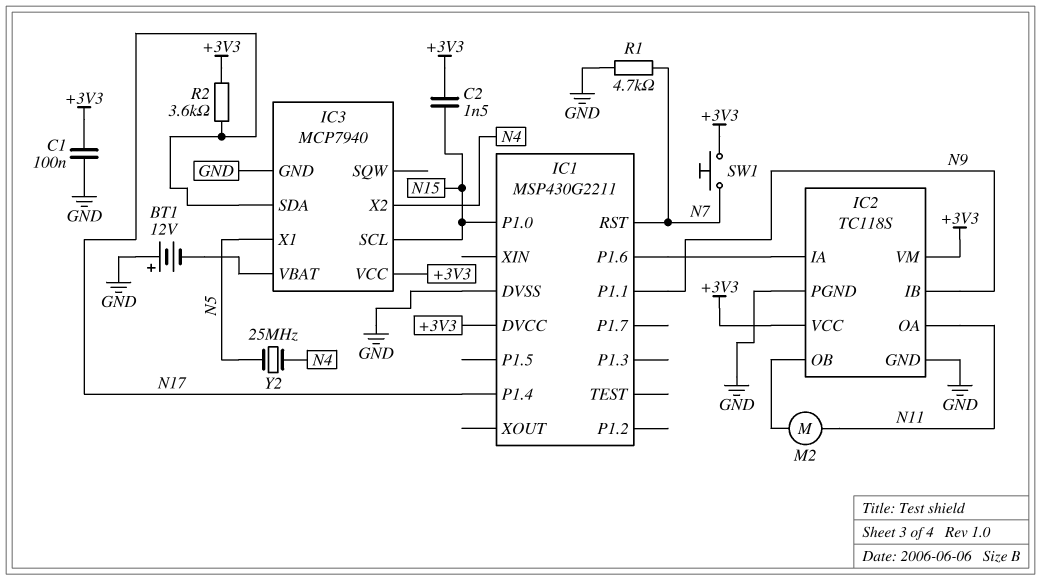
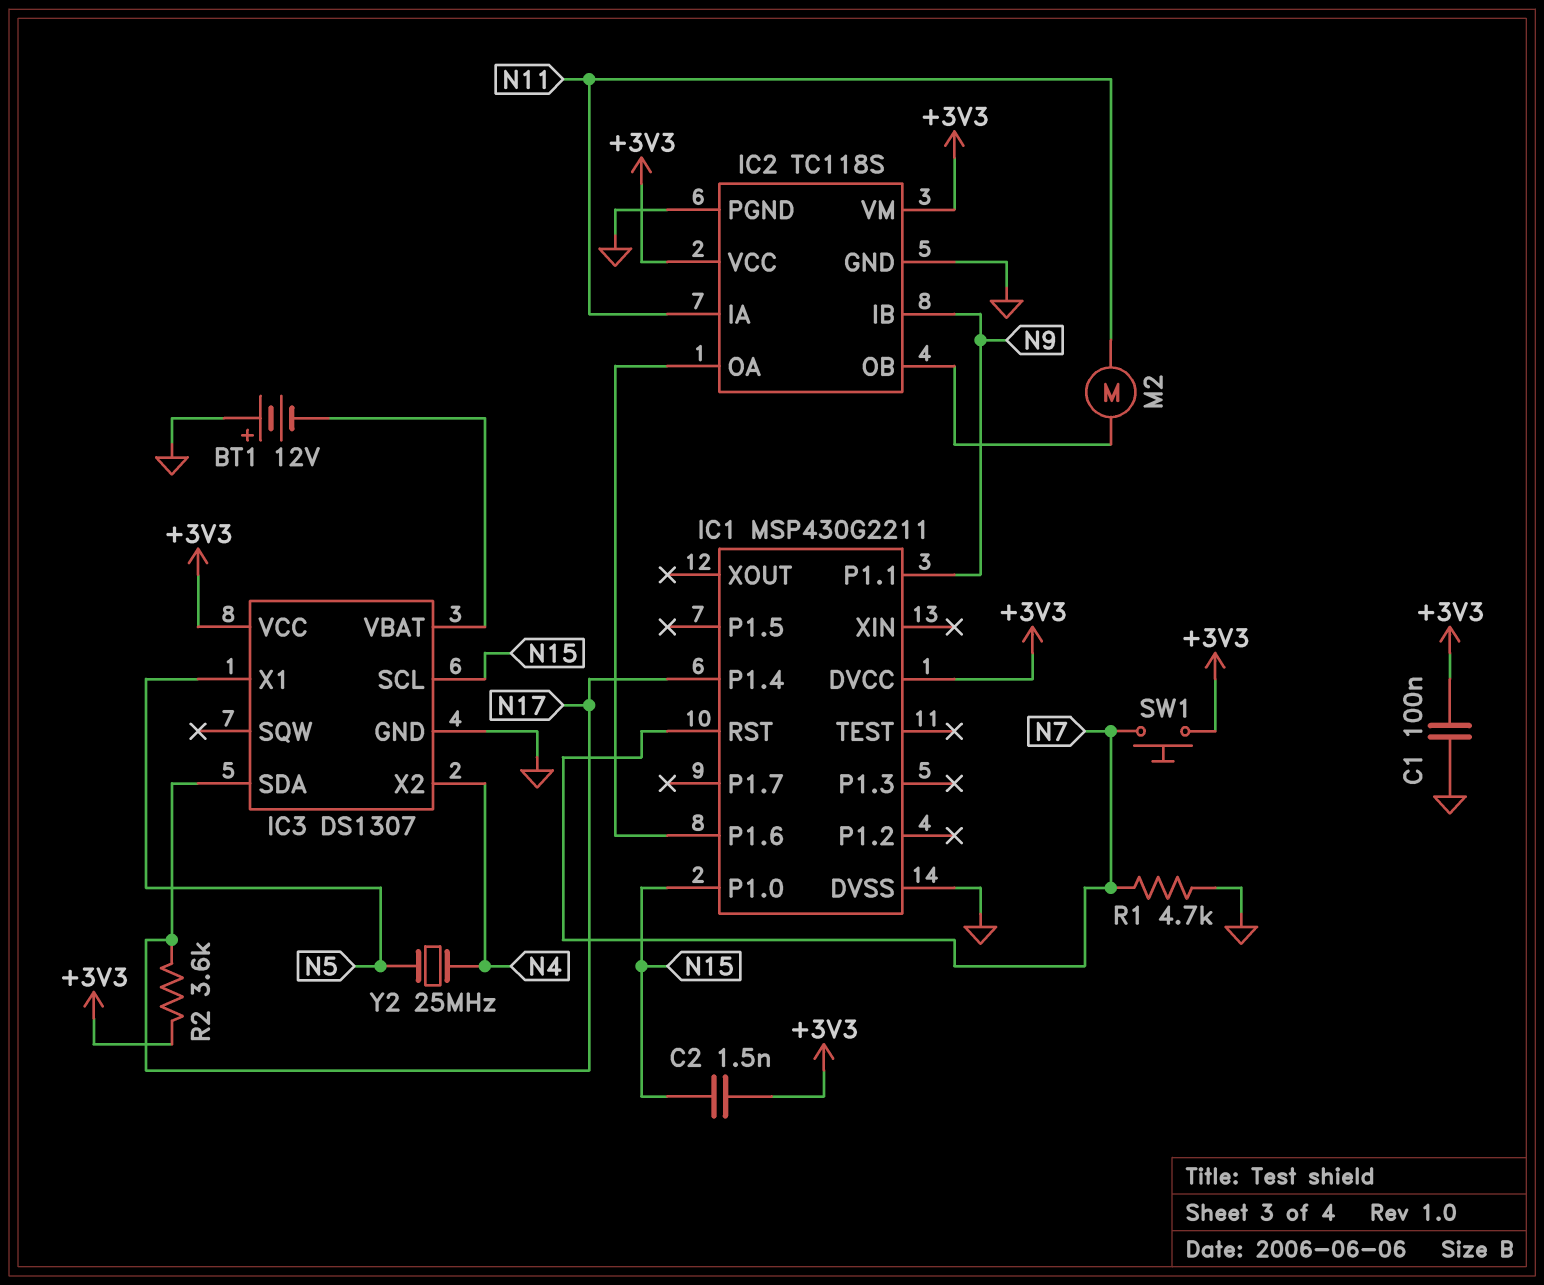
IC2 pin IA: IC1/P1.6 -> N11
IC2 pin OA: N11 -> IC1/P1.6
IC3: MCP7940 -> DS1307

